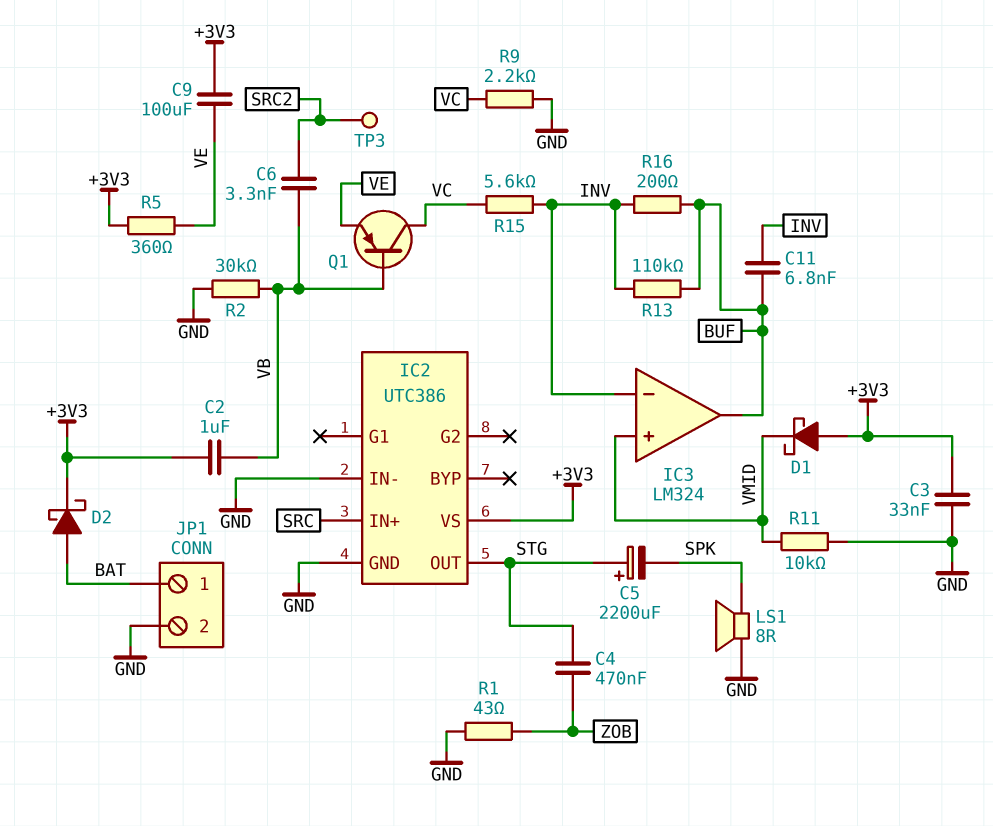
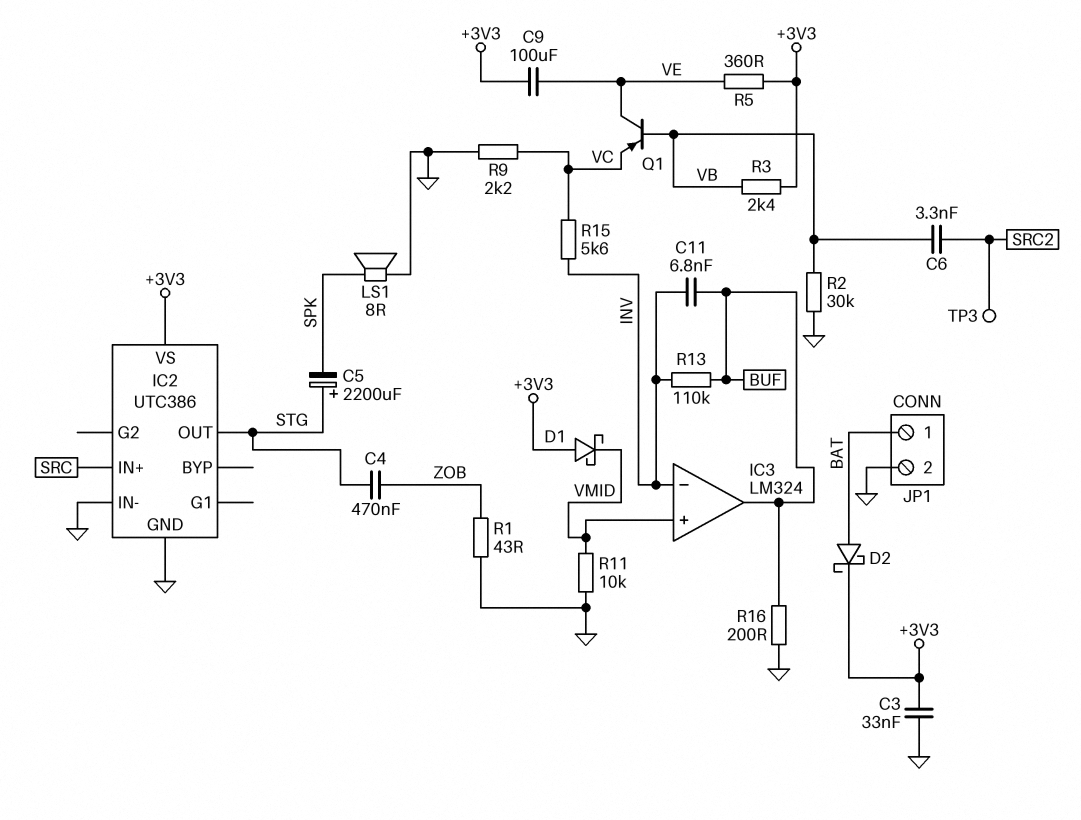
C2: 1uF (+3V3, VB) -> none
Q1: PNP (B VB, C VC, E VE) -> PNP (B VB, C VE, E VC)
R3: none -> 2.4k (+3V3, VB)
R16: 200 (BUF, INV) -> 200 (BUF, GND)

